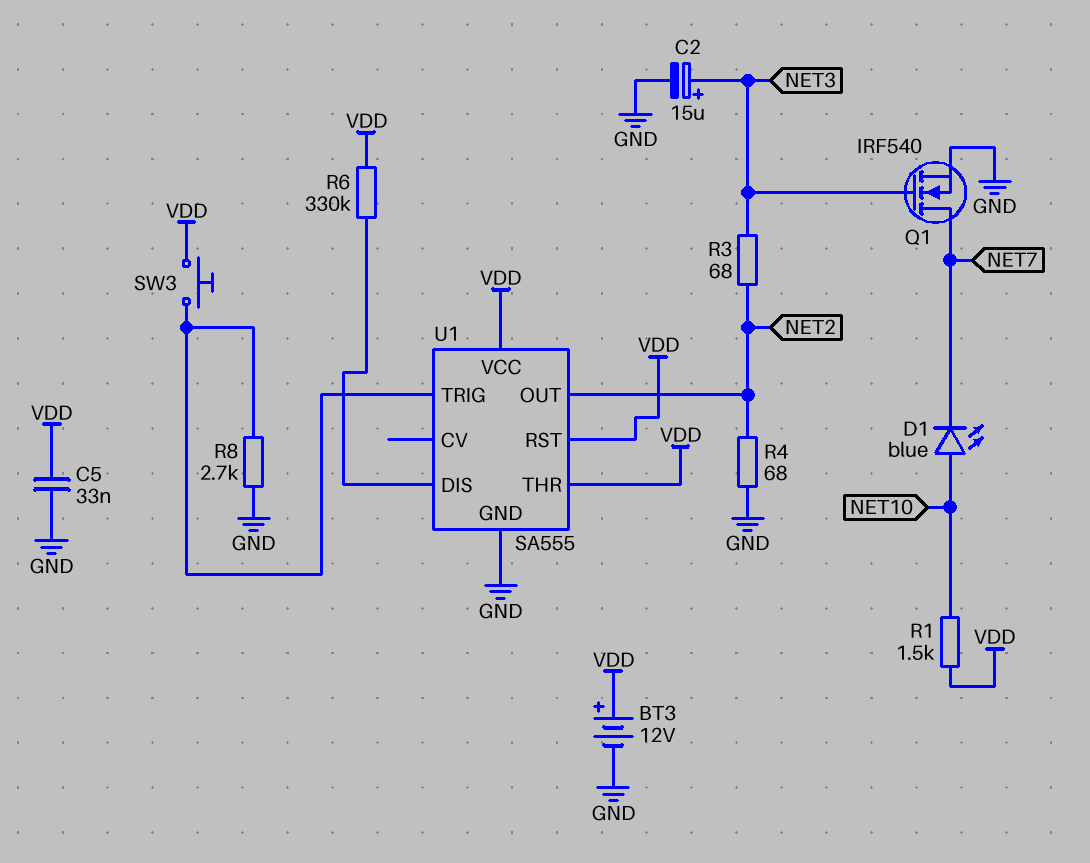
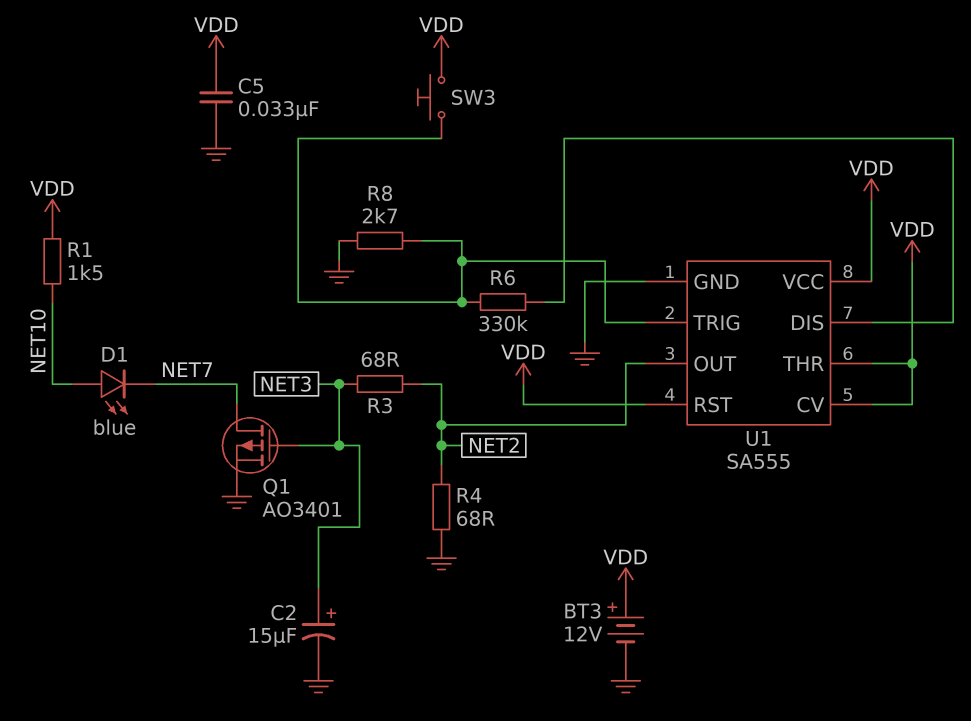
Q1: NMOS IRF540 (G NET3, D NET7, S GND) -> PMOS AO3401 (G NET3, D NET7, S GND)
R6: 330k (U1/DIS, VDD) -> 330k (U1/DIS, U1/TRIG)
U1 pin CV: none -> VDD

